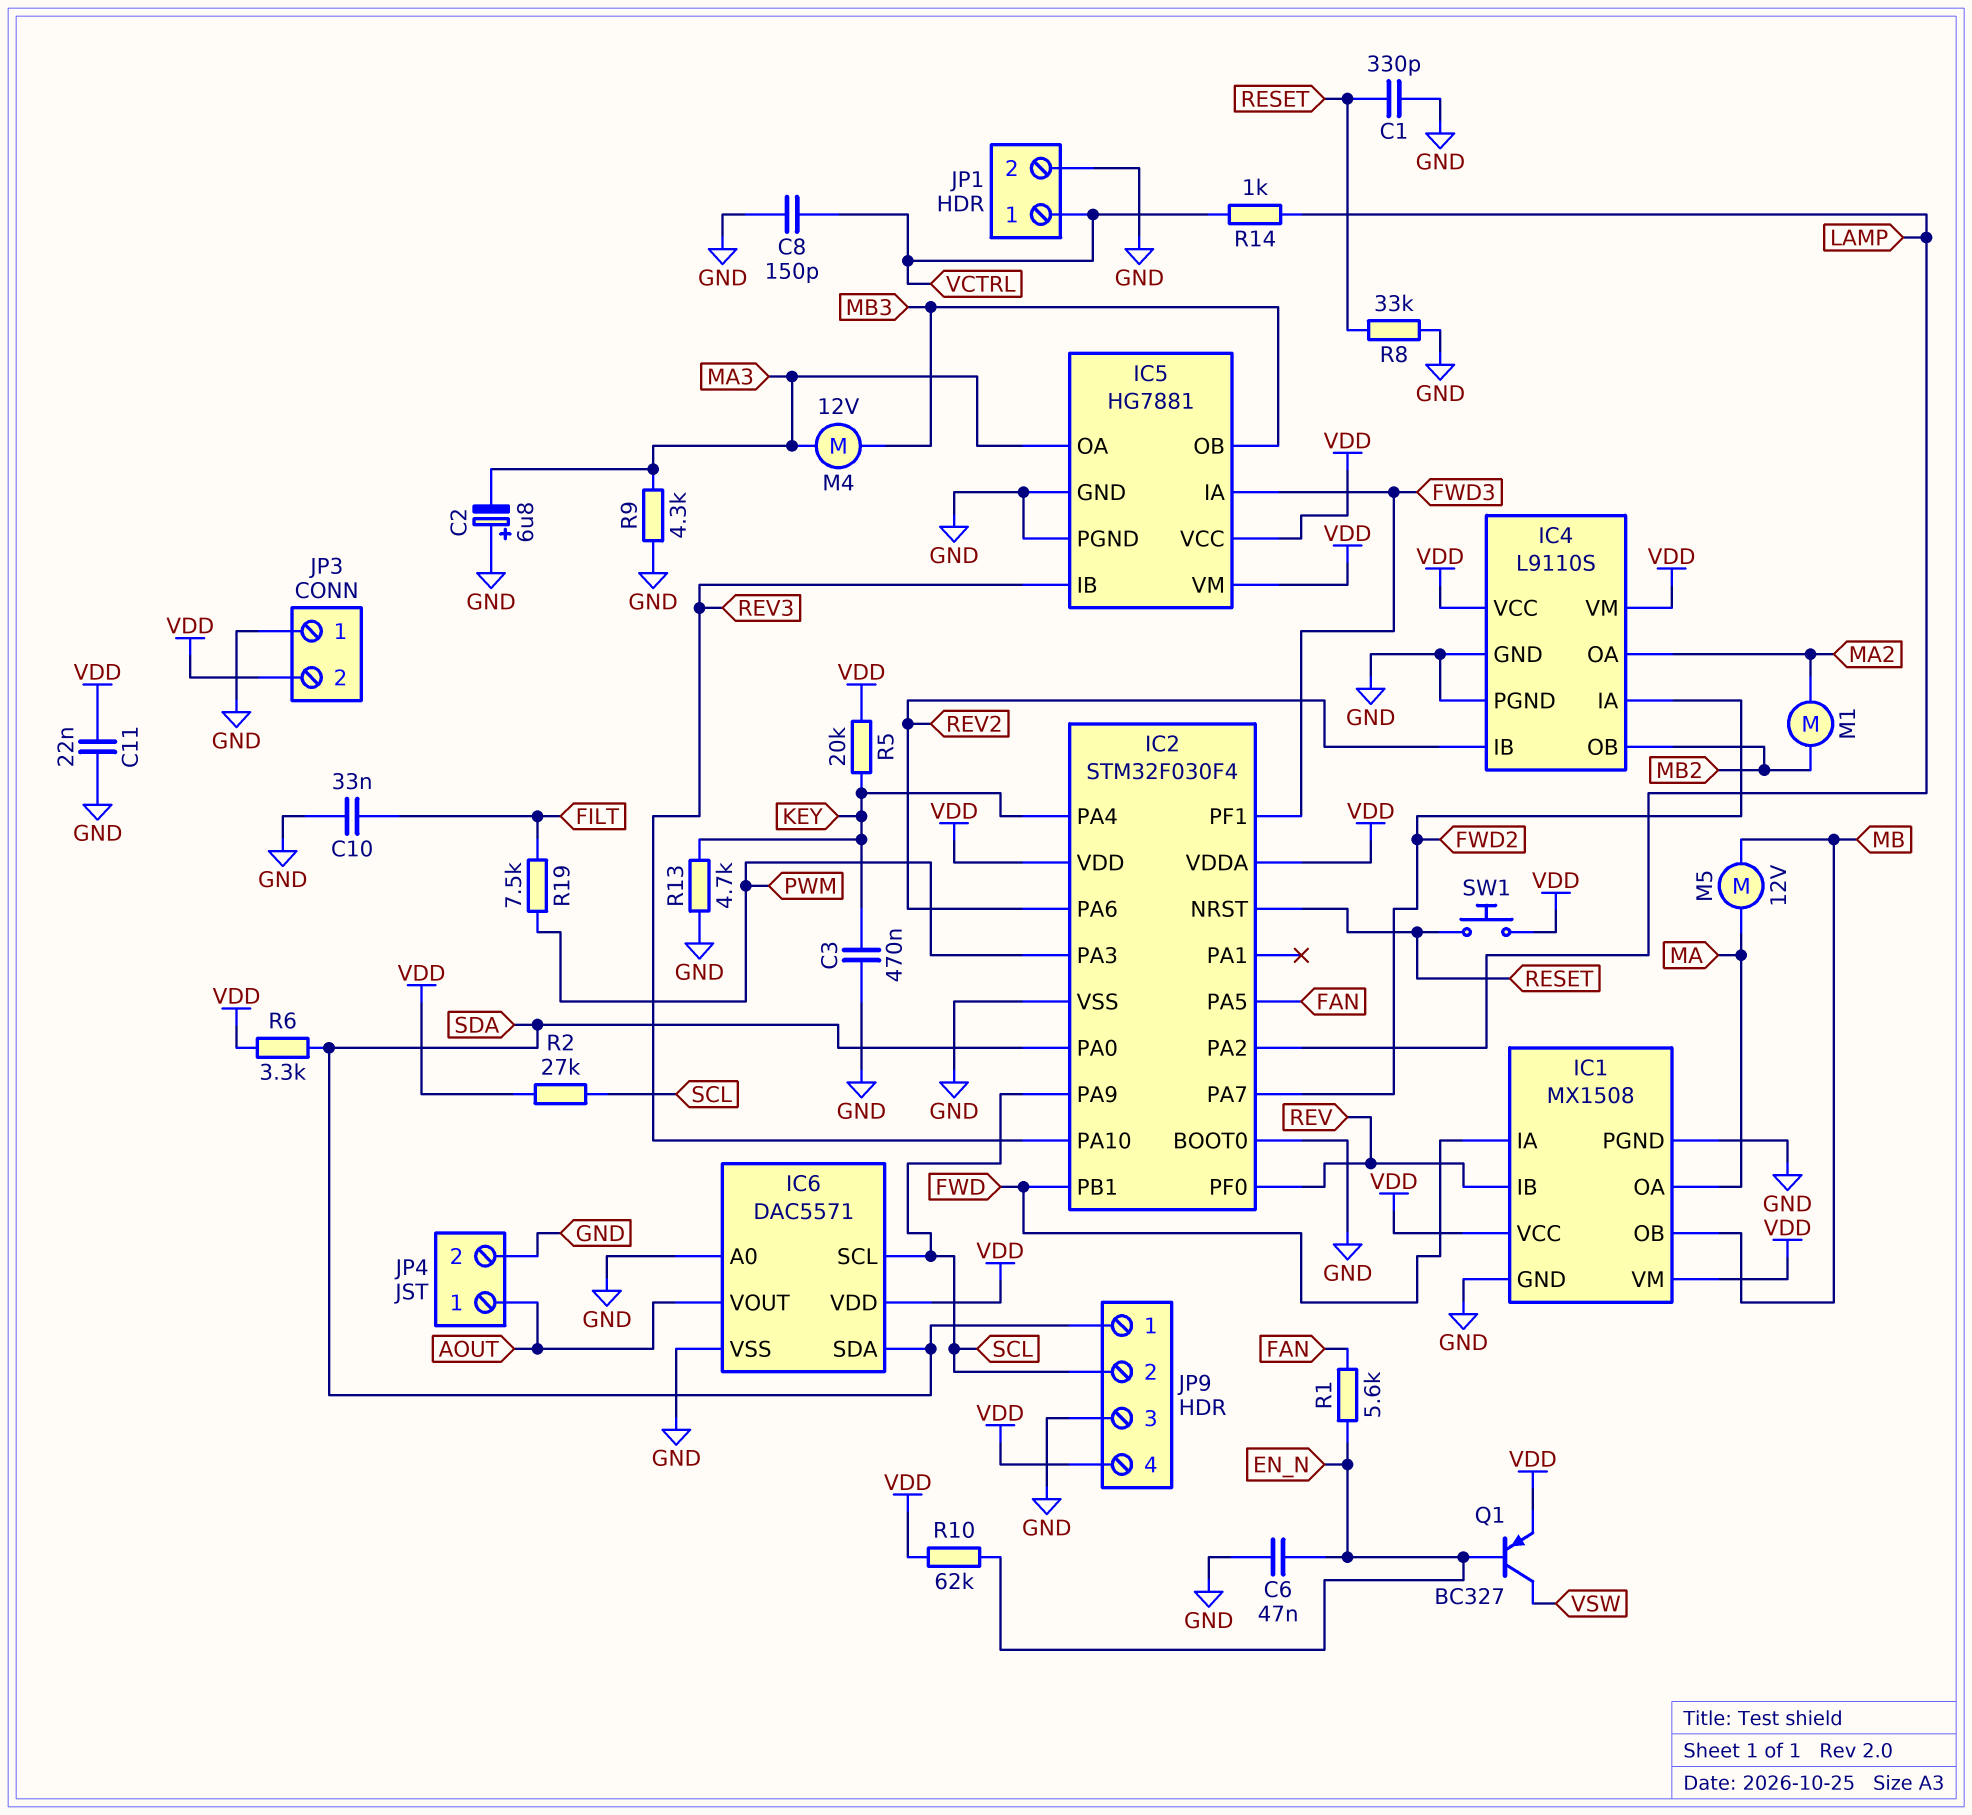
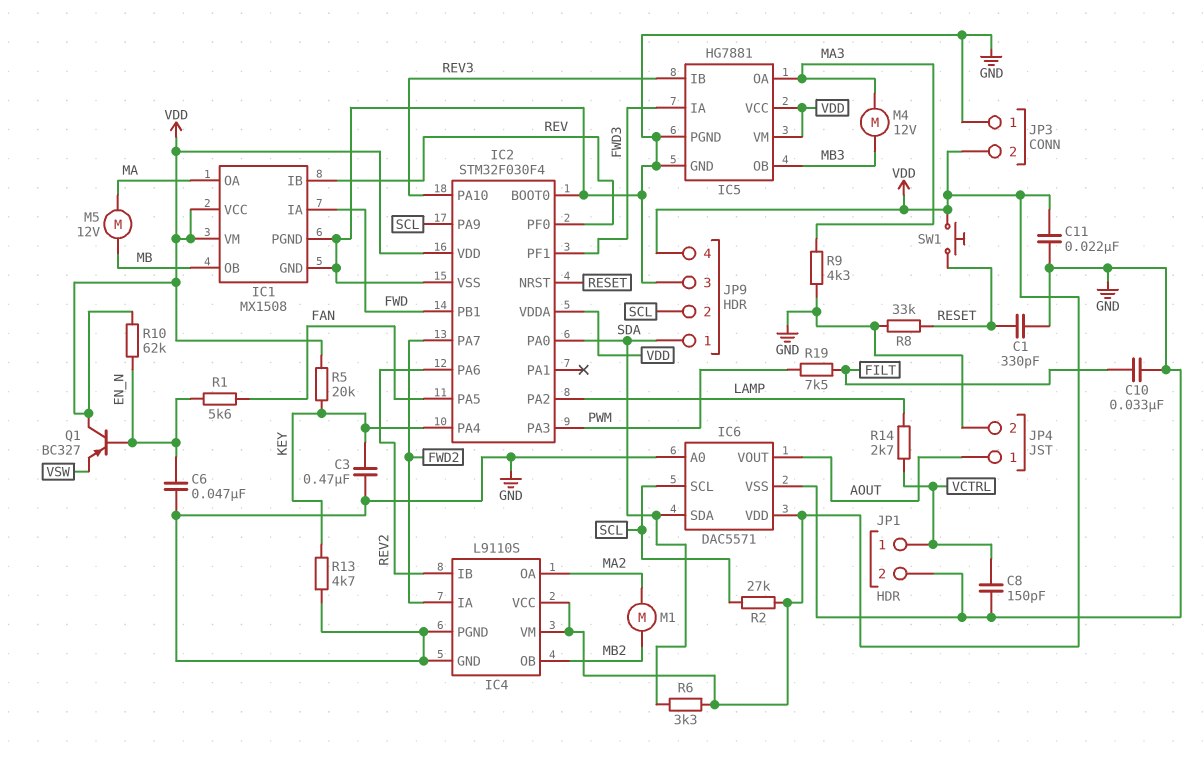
C2: 6.8uF (plus GND, minus MA3) -> none
Q1: PNP BC327 (B EN_N, C VSW, E VDD) -> PNP BC327 (B EN_N, C VDD, E VSW)
R14: 1k (LAMP, VCTRL) -> 2.7k (LAMP, VCTRL)

